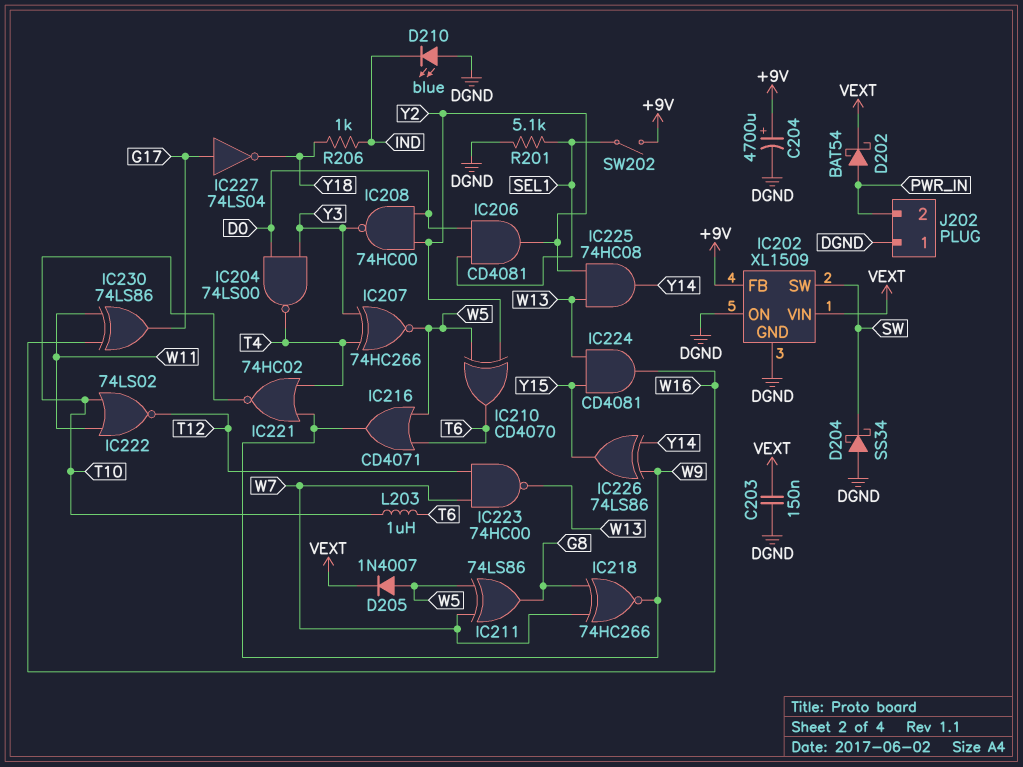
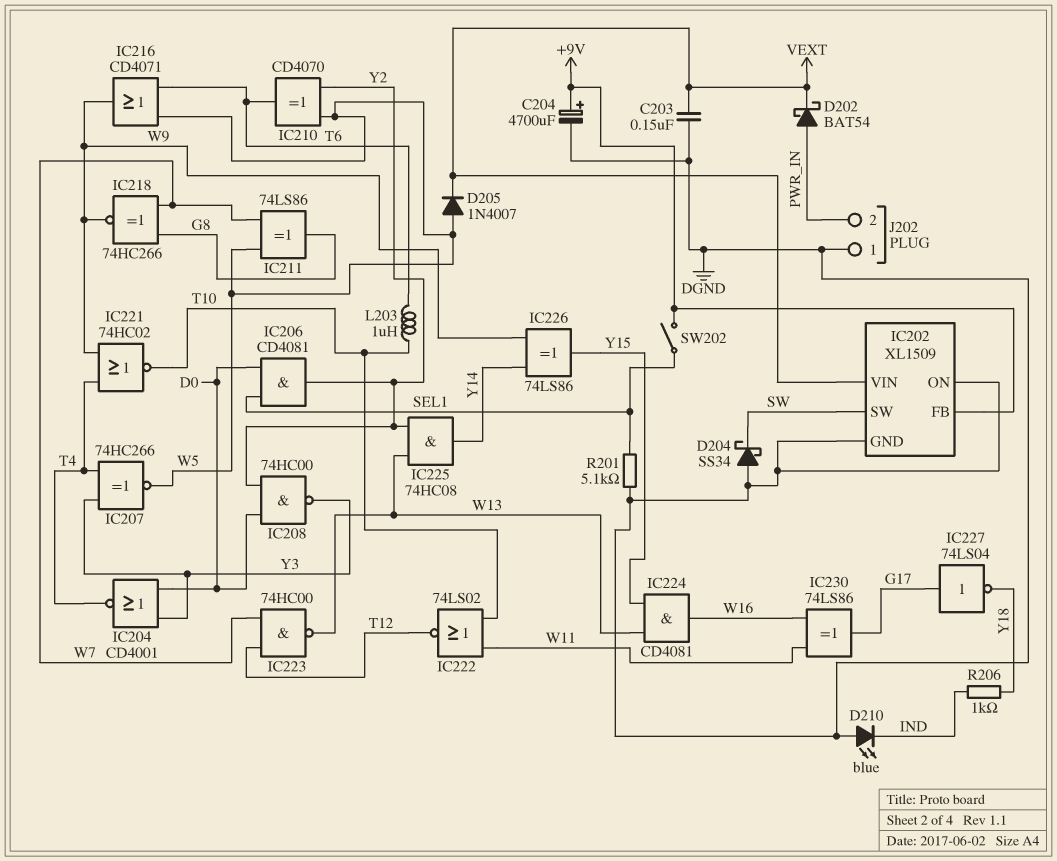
IC204: NAND 74LS00 (in D0, in Y3, out T4) -> NOR CD4001 (in D0, in Y3, out T4)

